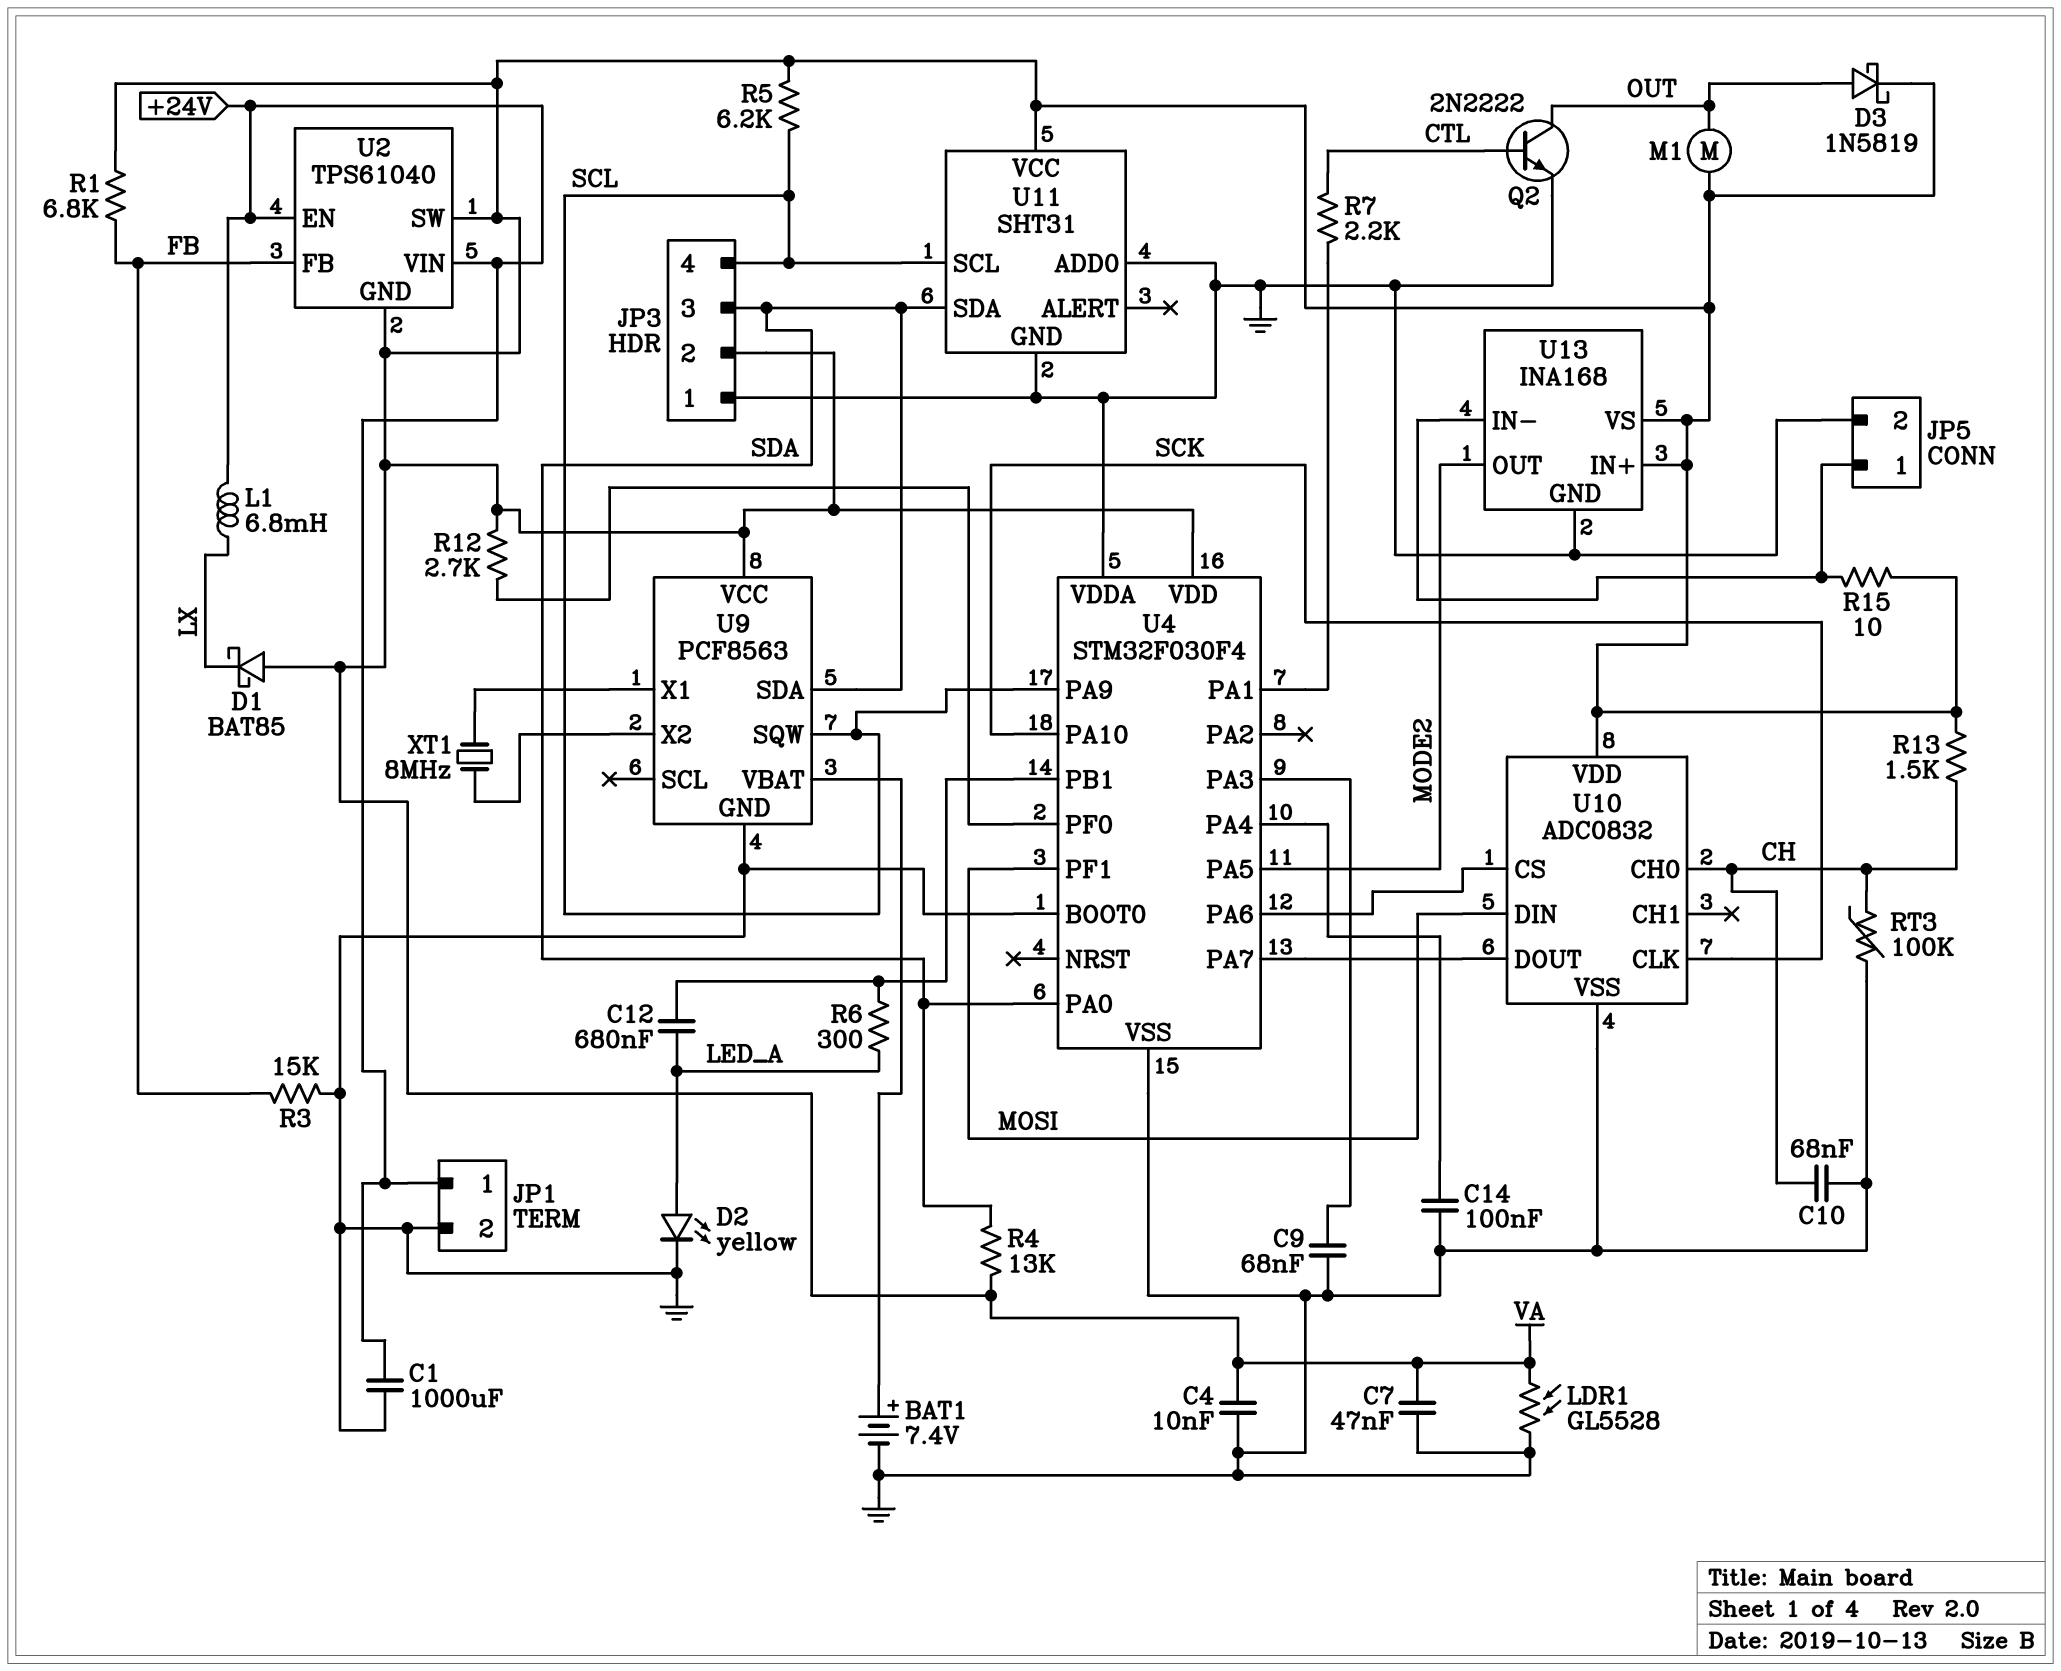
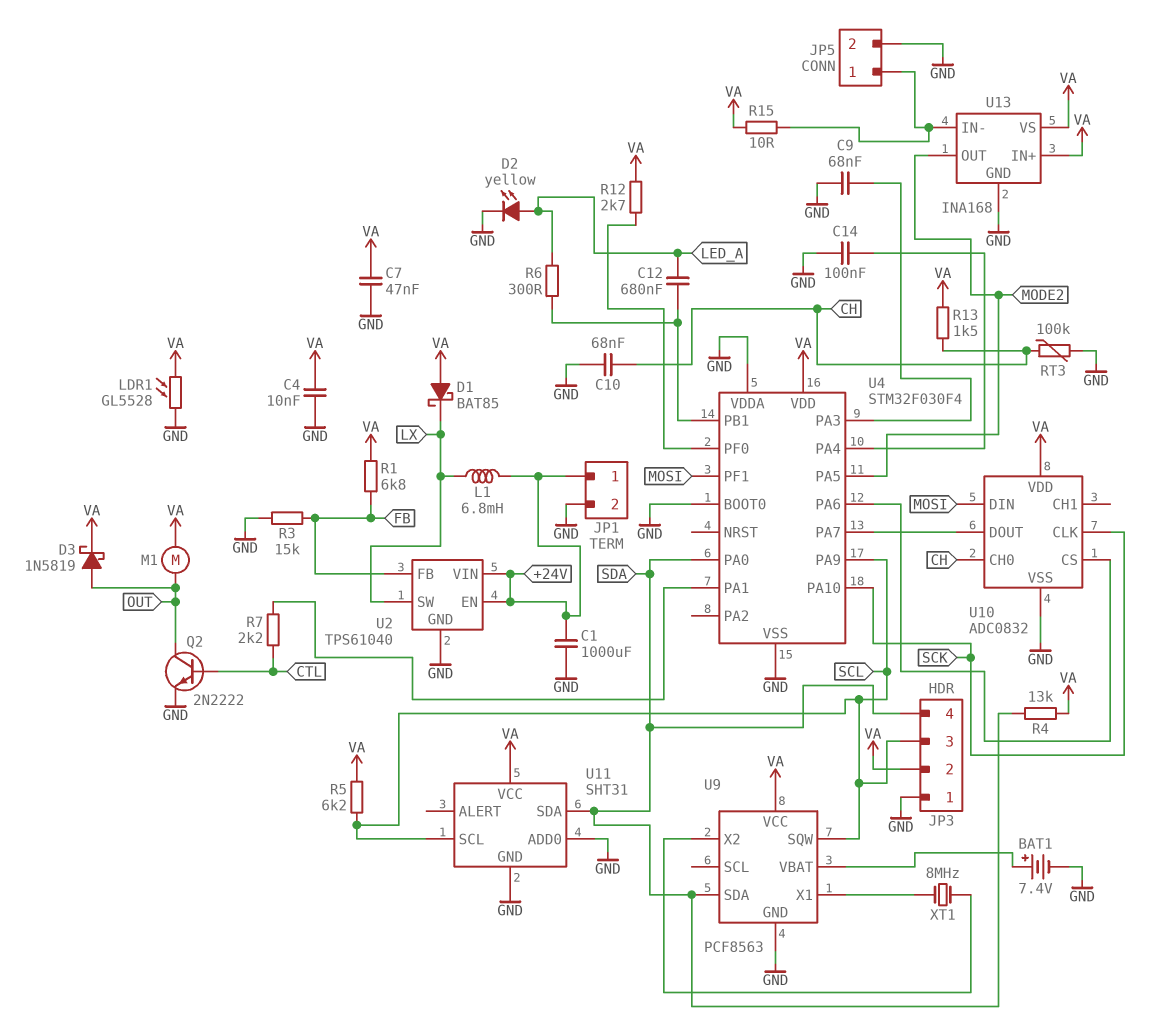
JP3 pin 3: SDA -> SCL
JP3 pin 4: SCL -> SDA
U2 pin GND: VA -> GND
U2 pin SW: VA -> LX

